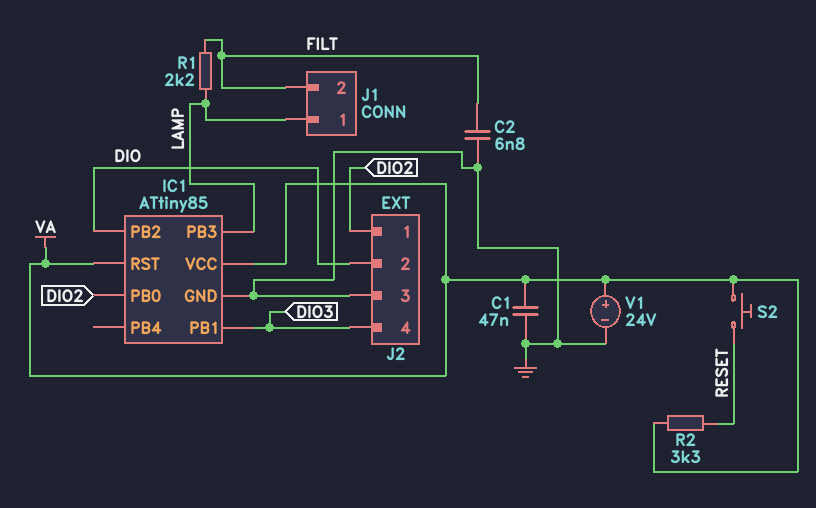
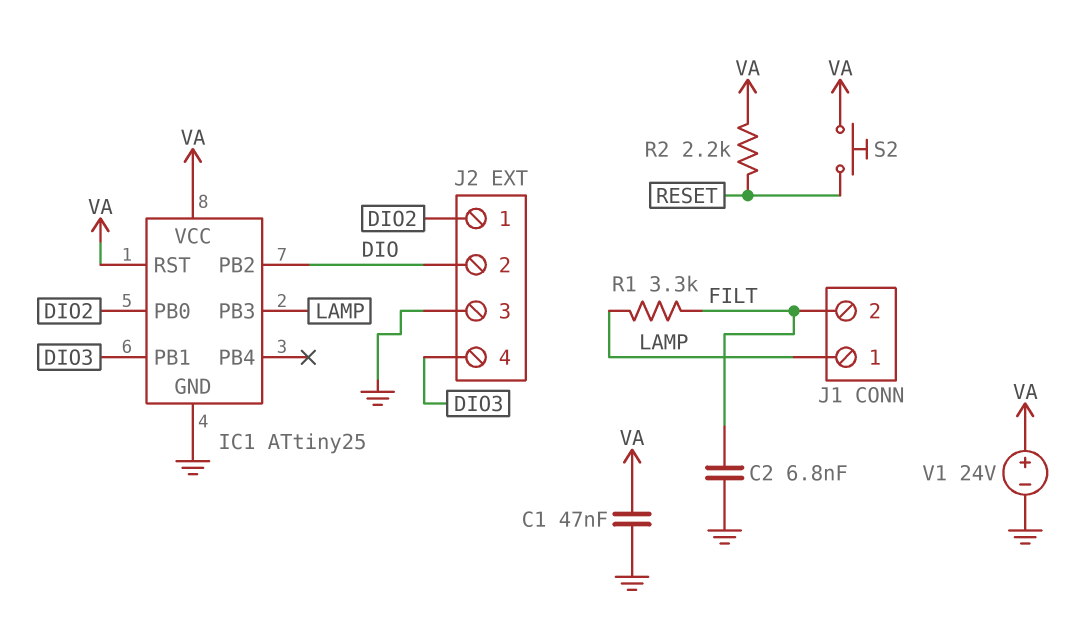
IC1: ATtiny85 -> ATtiny25
R1: 2.2k (FILT, LAMP) -> 3.3k (FILT, LAMP)
R2: 3.3k (RESET, VA) -> 2.2k (RESET, VA)

